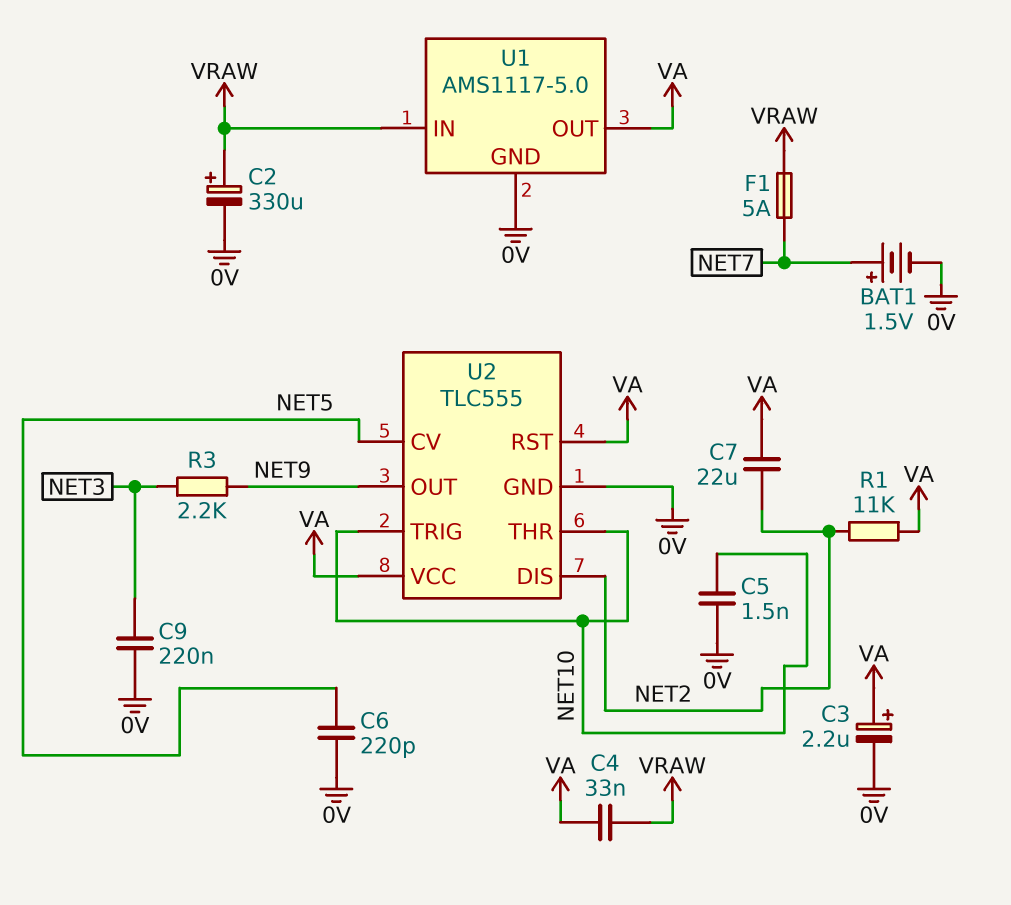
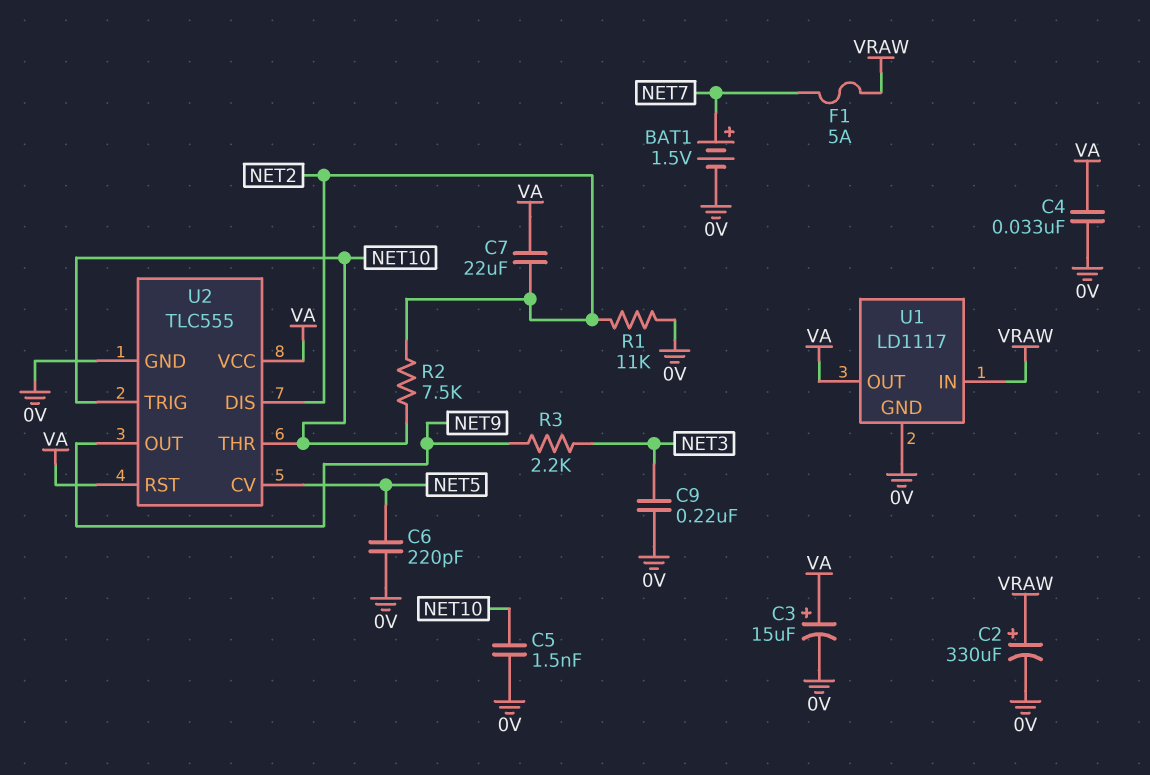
C3: 2.2uF (plus VA, minus 0V) -> 15uF (plus VA, minus 0V)
C4: 33nF (VA, VRAW) -> 33nF (0V, VA)
R1: 11k (NET2, VA) -> 11k (0V, NET2)
R2: none -> 7.5k (NET2, NET10)
U1: AMS1117-5.0 -> LD1117

